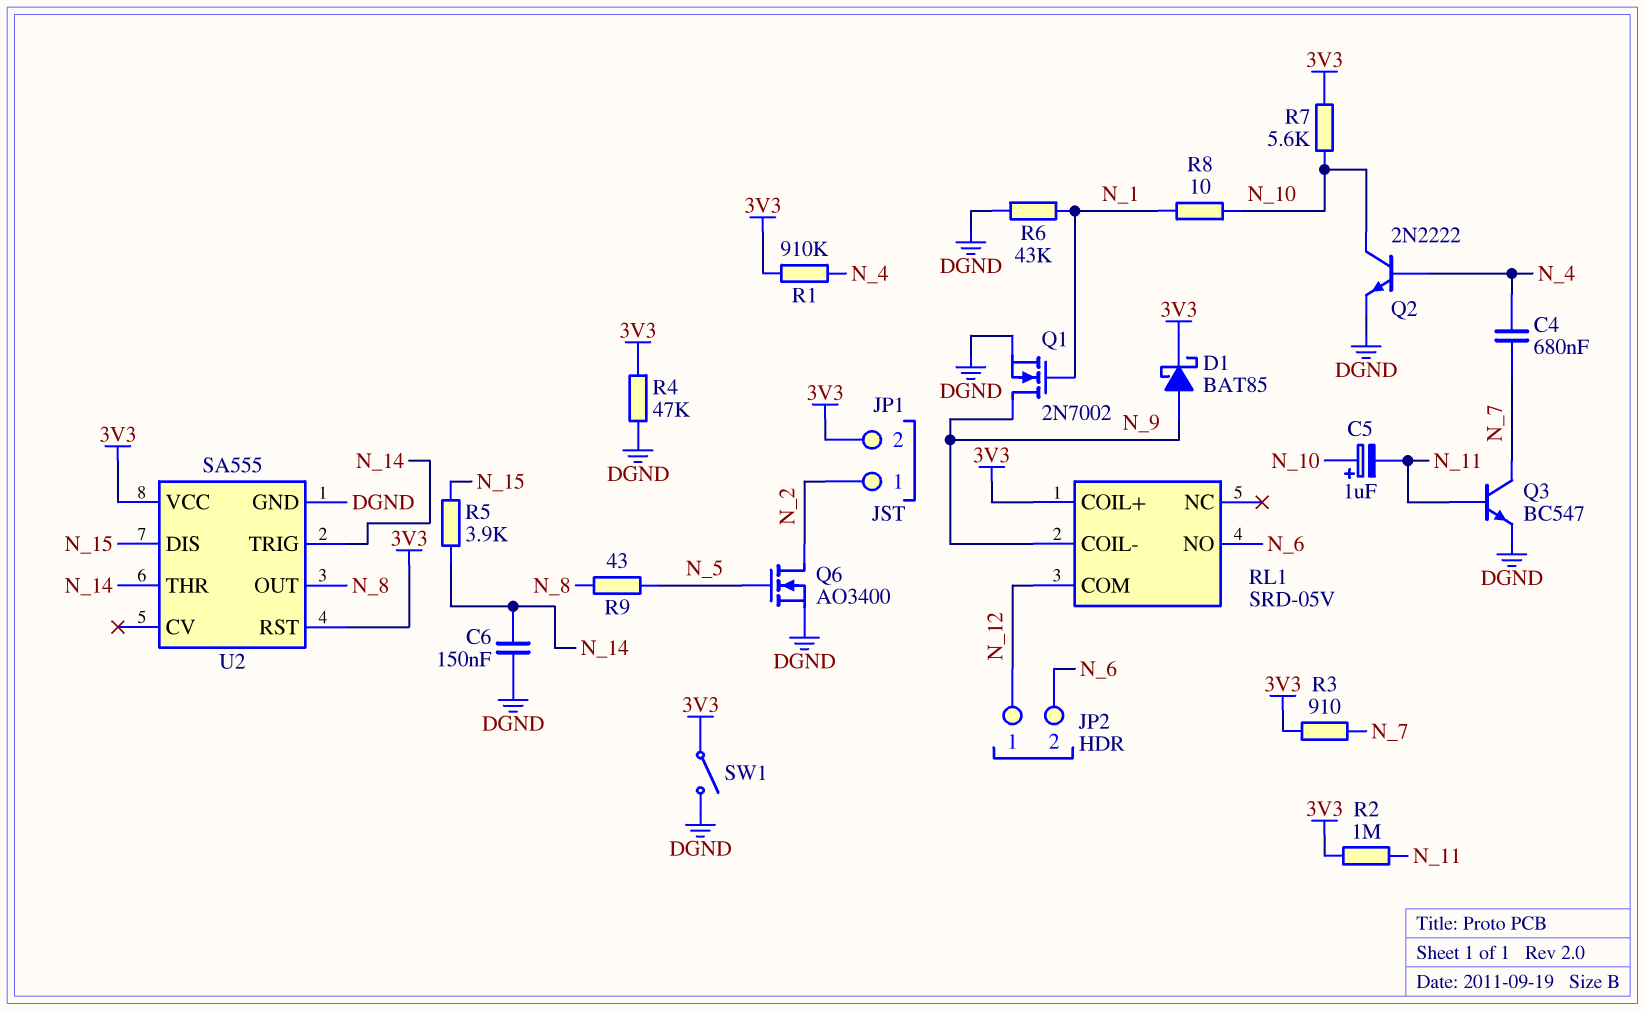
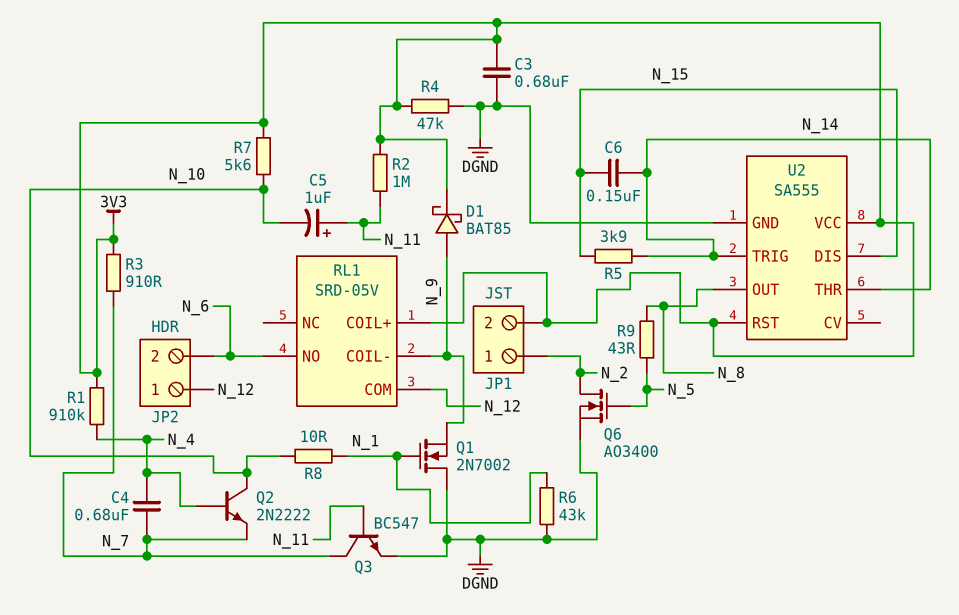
C3: none -> 680nF (3V3, DGND)
C5: 1uF (plus N_10, minus N_11) -> 1uF (plus N_11, minus N_10)
C6: 150nF (DGND, N_14) -> 150nF (N_14, N_15)
Q1: NMOS 2N7002 (G N_1, D N_9, S DGND) -> NMOS 2N7002 (G N_1, D DGND, S N_9)
Q2: NPN 2N2222 (B N_4, C N_10, E DGND) -> NPN 2N2222 (B N_4, C N_10, E N_7)
SW1: switch (3V3, DGND) -> none

